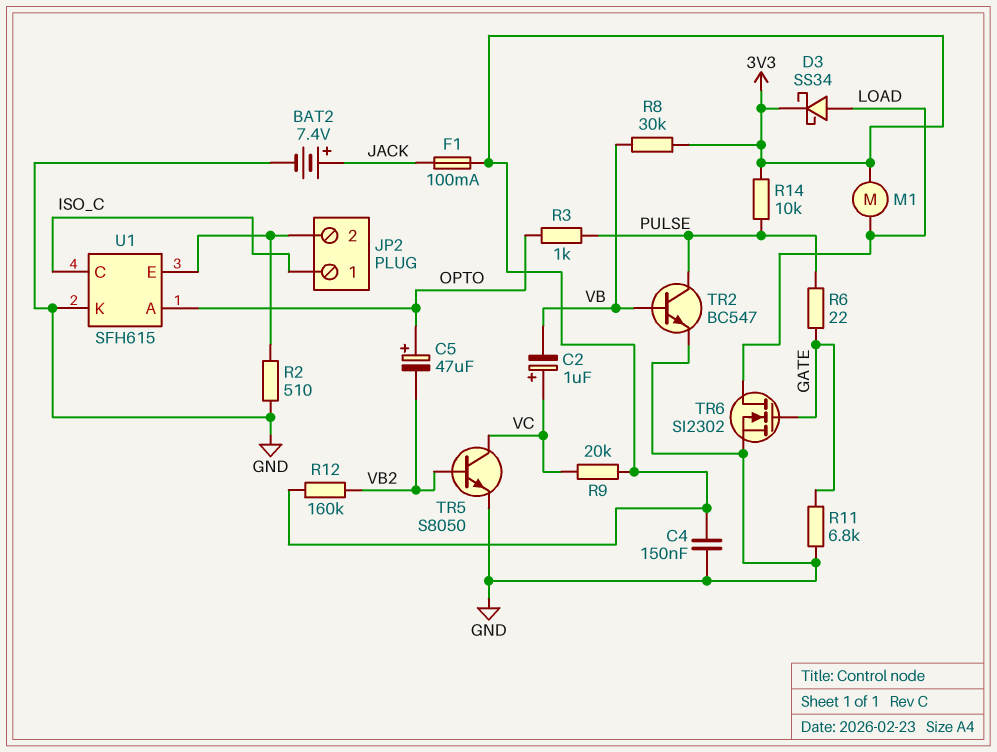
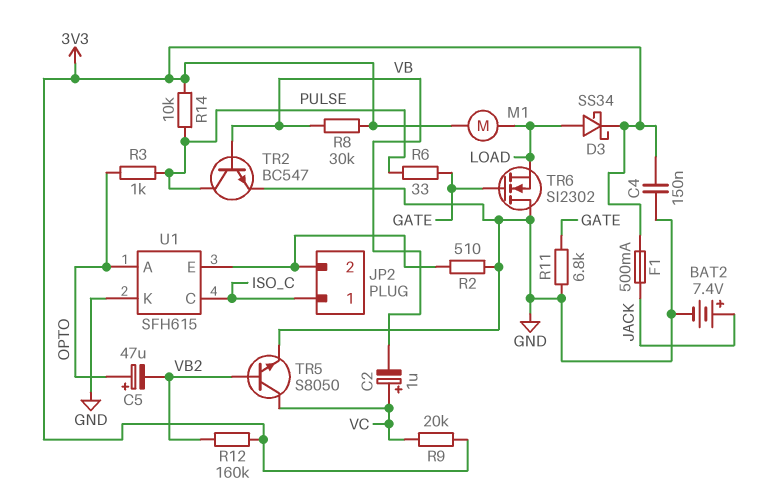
F1: 100mA (3V3, JACK) -> 500mA (3V3, JACK)
R6: 22 (GATE, PULSE) -> 33 (GATE, PULSE)
TR6: NMOS SI2302 (G GATE, D LOAD, S GND) -> NMOS SI2302 (G GATE, D GND, S LOAD)

